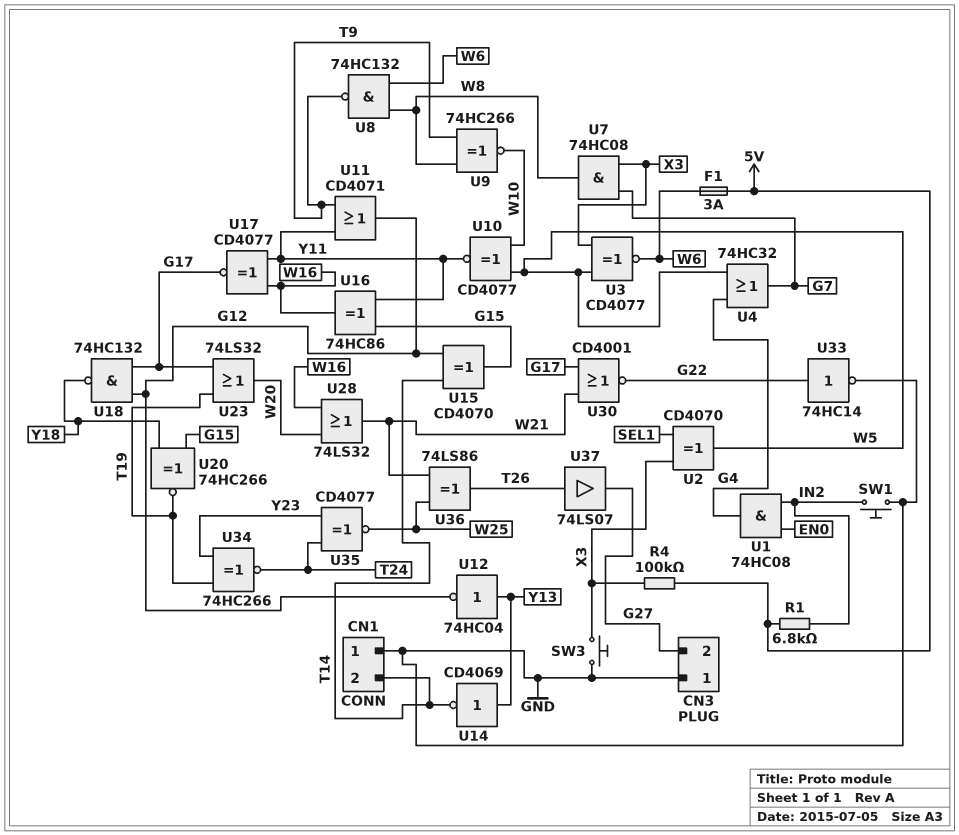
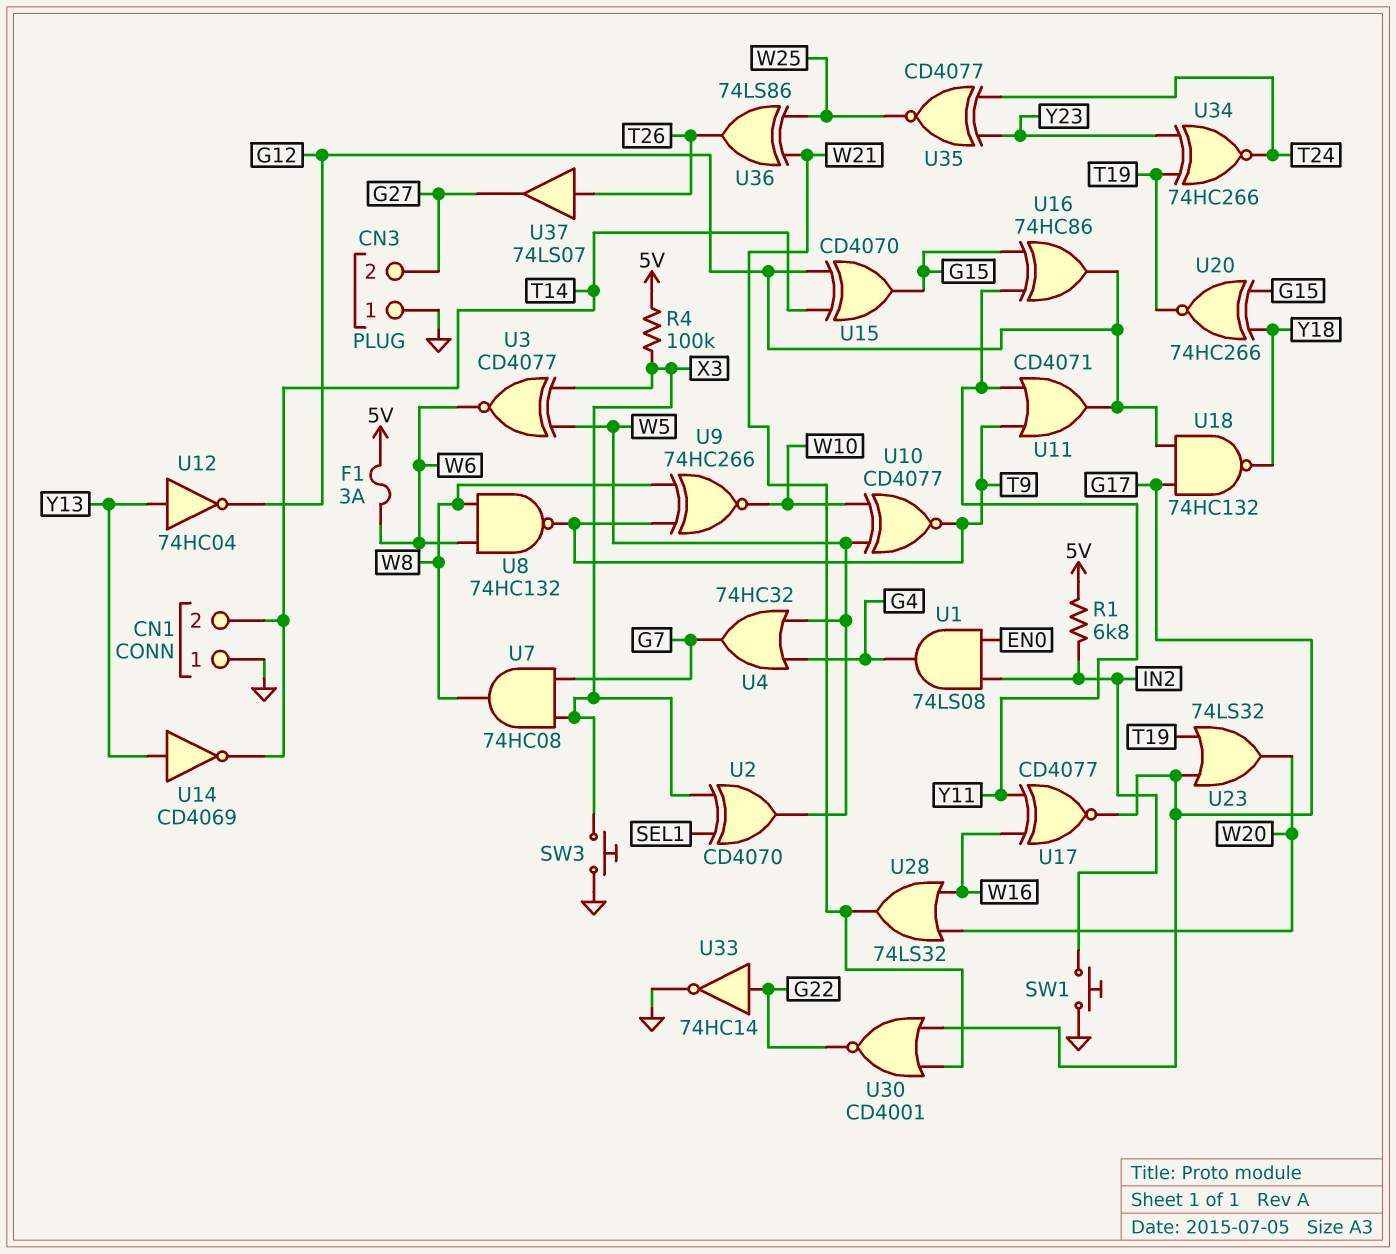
U1: AND 74HC08 (in EN0, in IN2, out G4) -> AND 74LS08 (in EN0, in IN2, out G4)
U10: XNOR CD4077 (in W5, in W10, out Y11) -> XNOR CD4077 (in W5, in W10, out T9)
U16: XOR 74HC86 (in G15, in Y11, out W16) -> XOR 74HC86 (in G15, in Y11, out G12)

